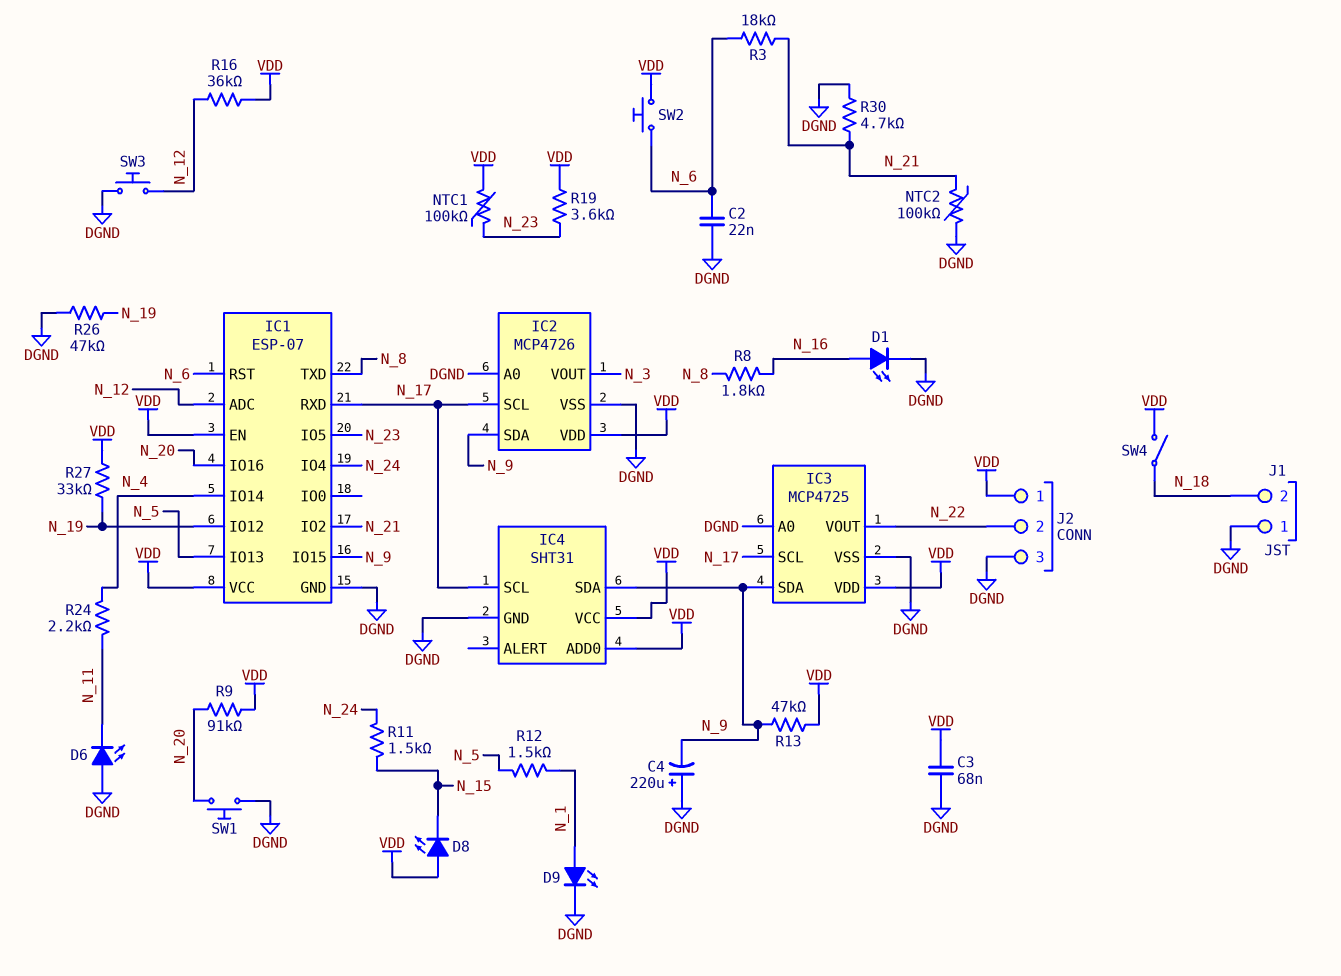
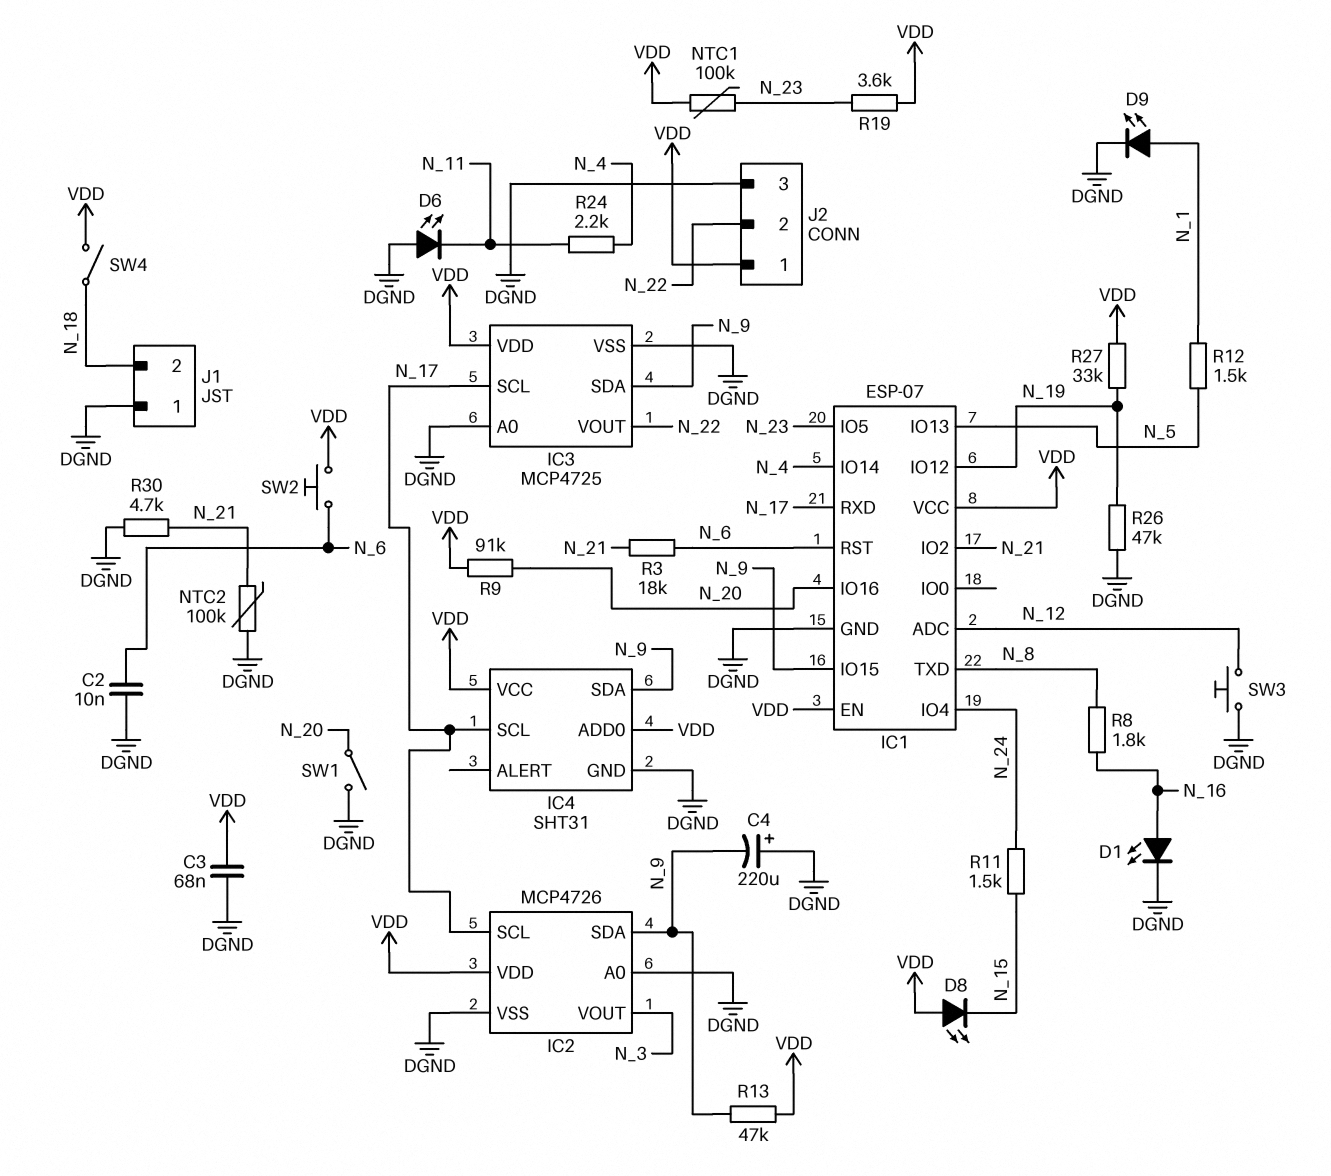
C2: 22nF (DGND, N_6) -> 10nF (DGND, N_6)
R16: 36k (N_12, VDD) -> none
SW1: button (DGND, N_20) -> switch (DGND, N_20)

